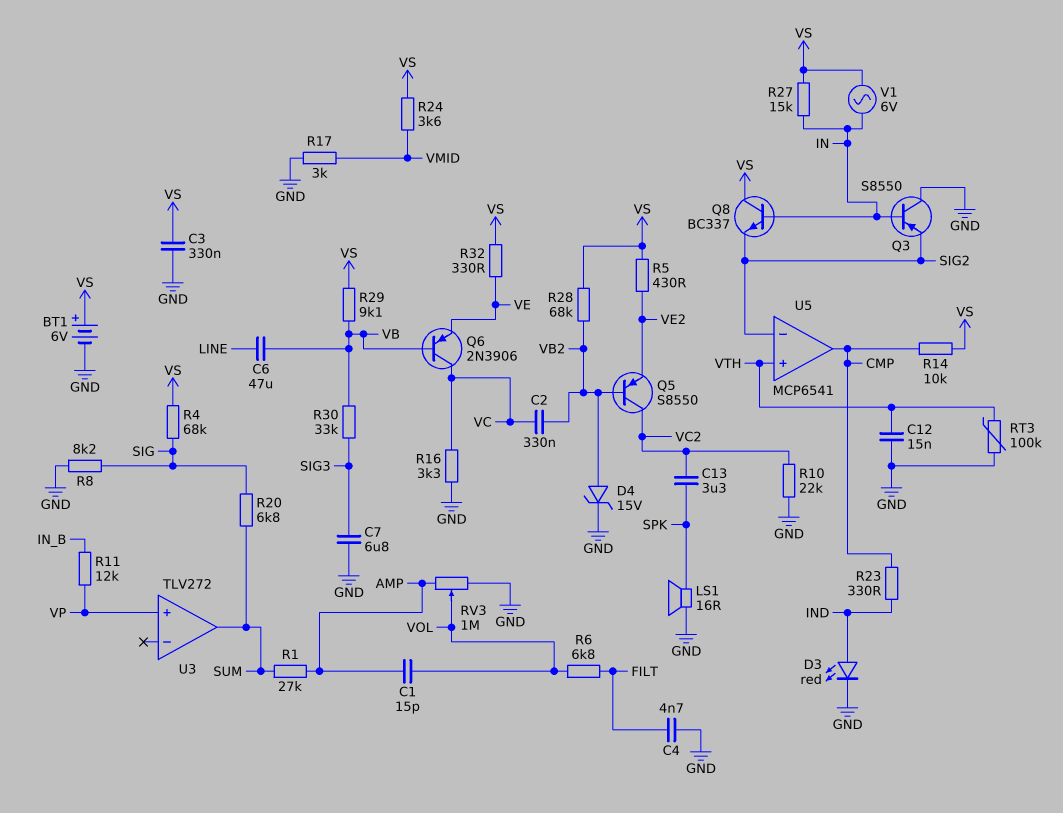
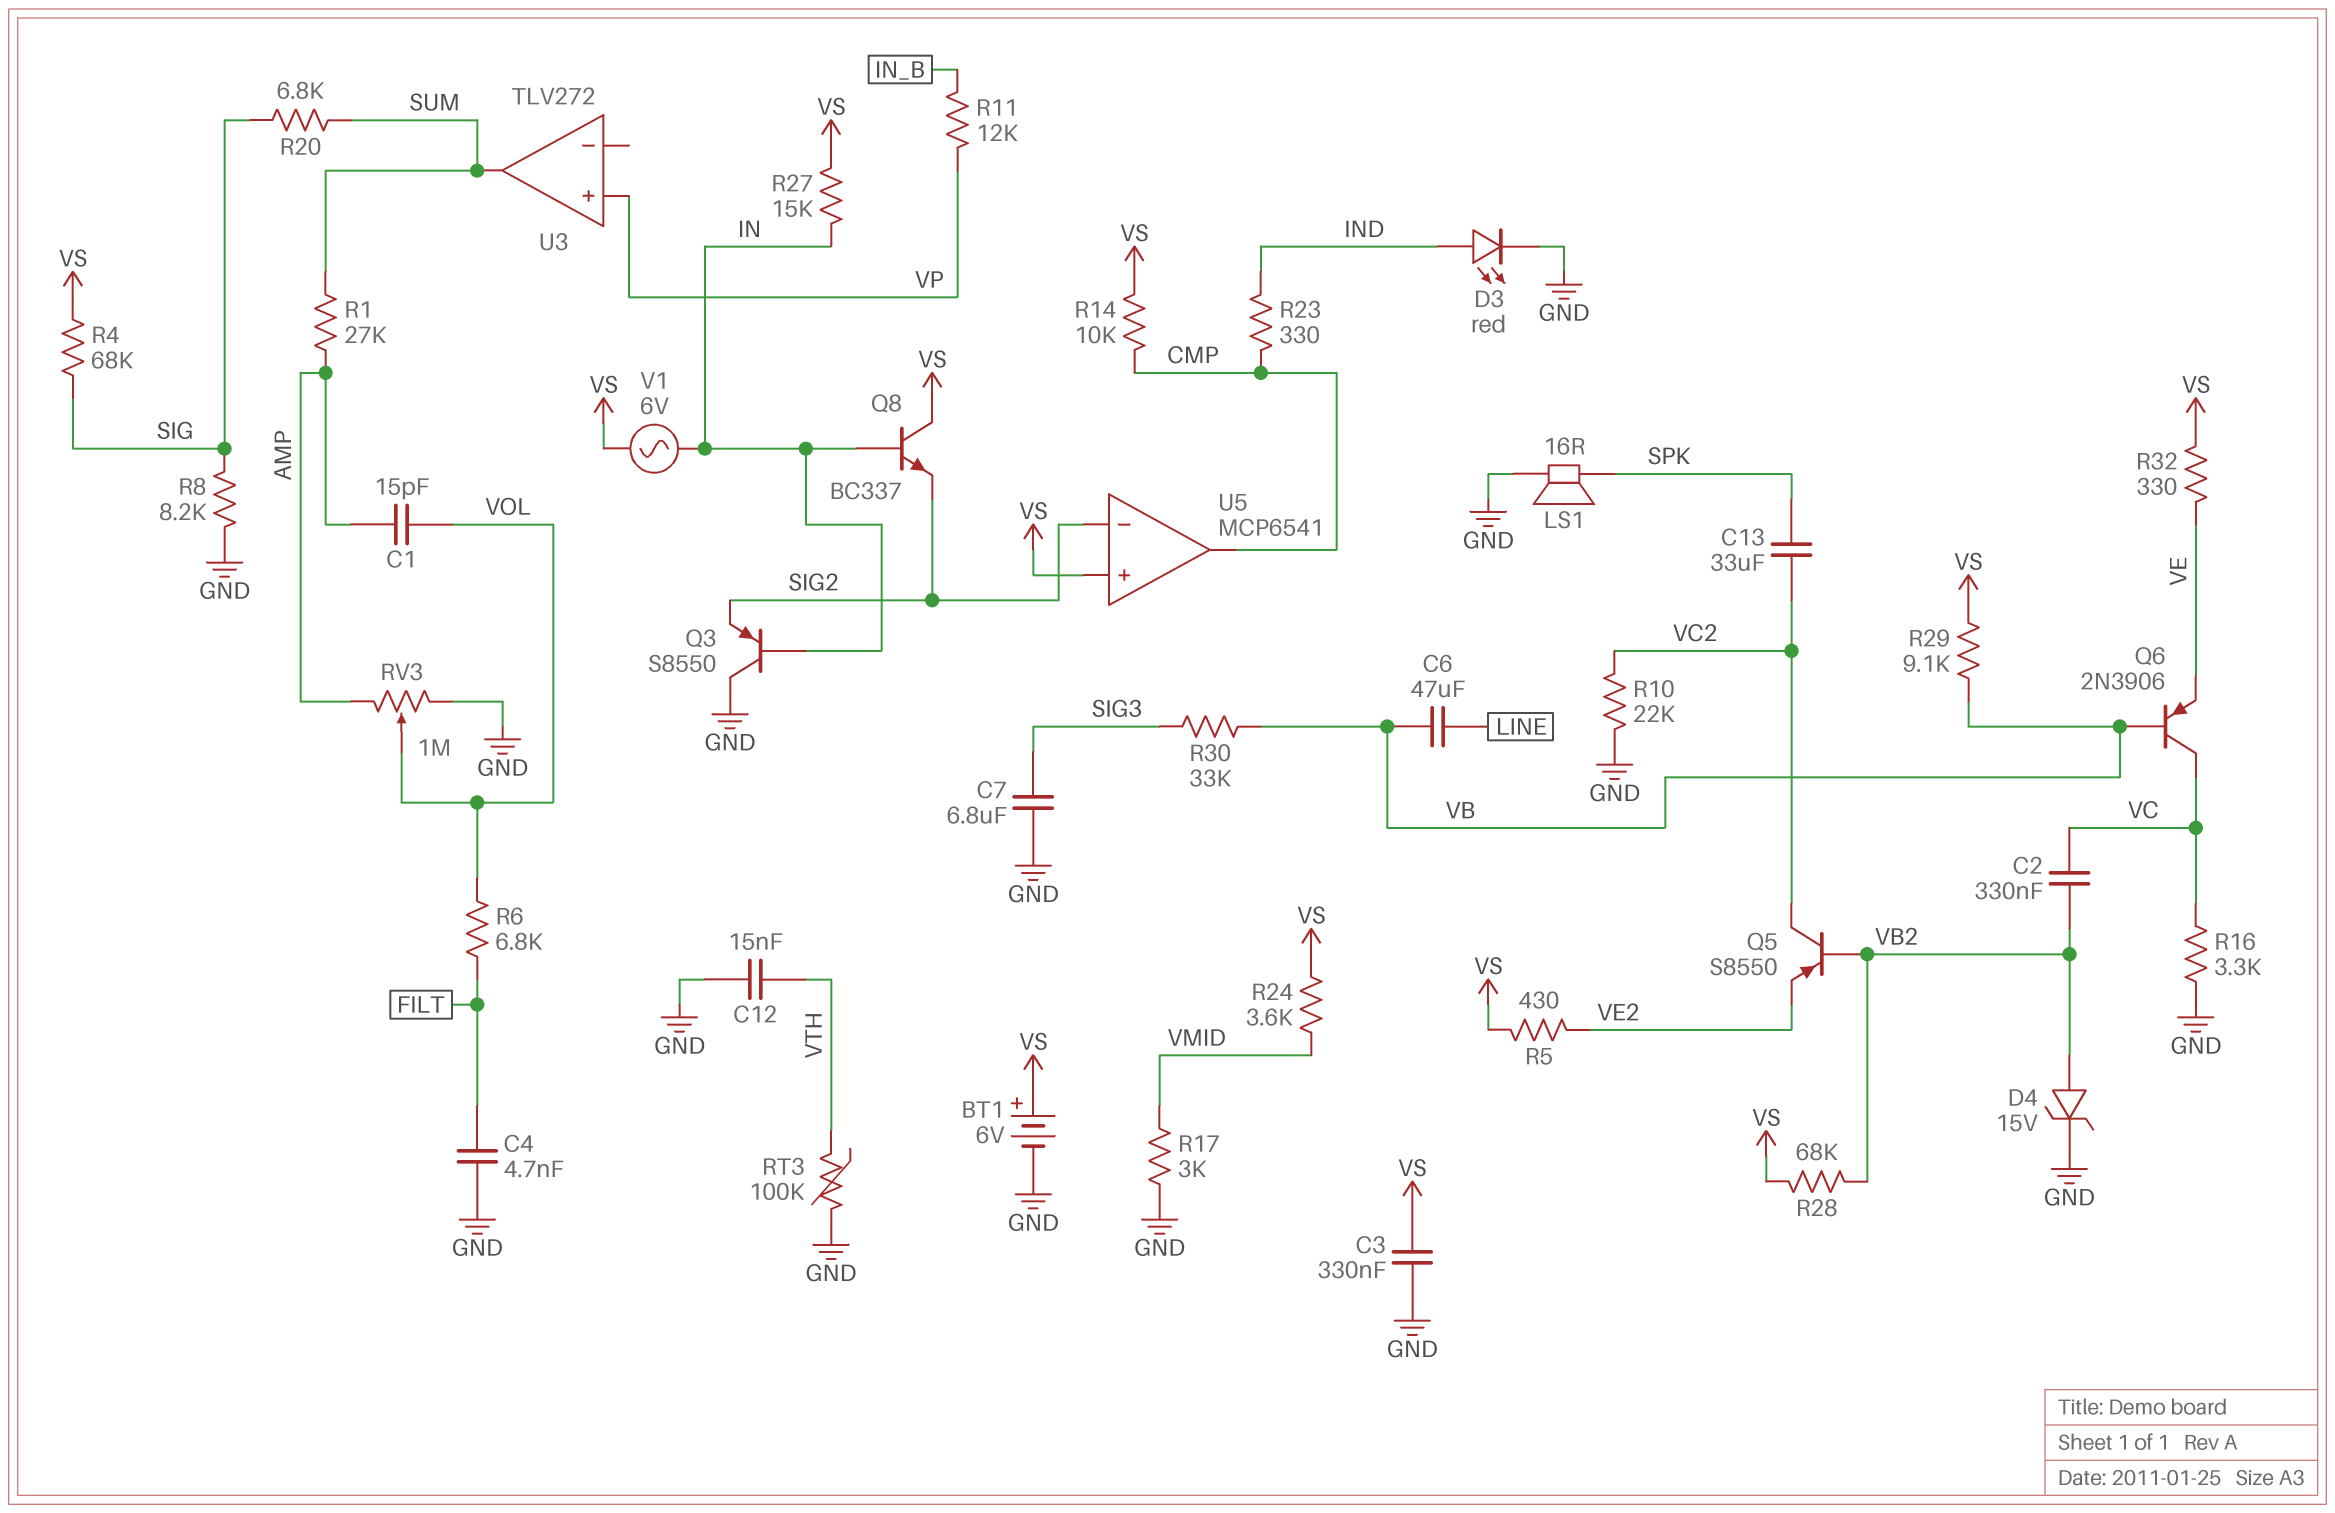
C13: 3.3uF (SPK, VC2) -> 33uF (SPK, VC2)
U5 pin in+: VTH -> VS

